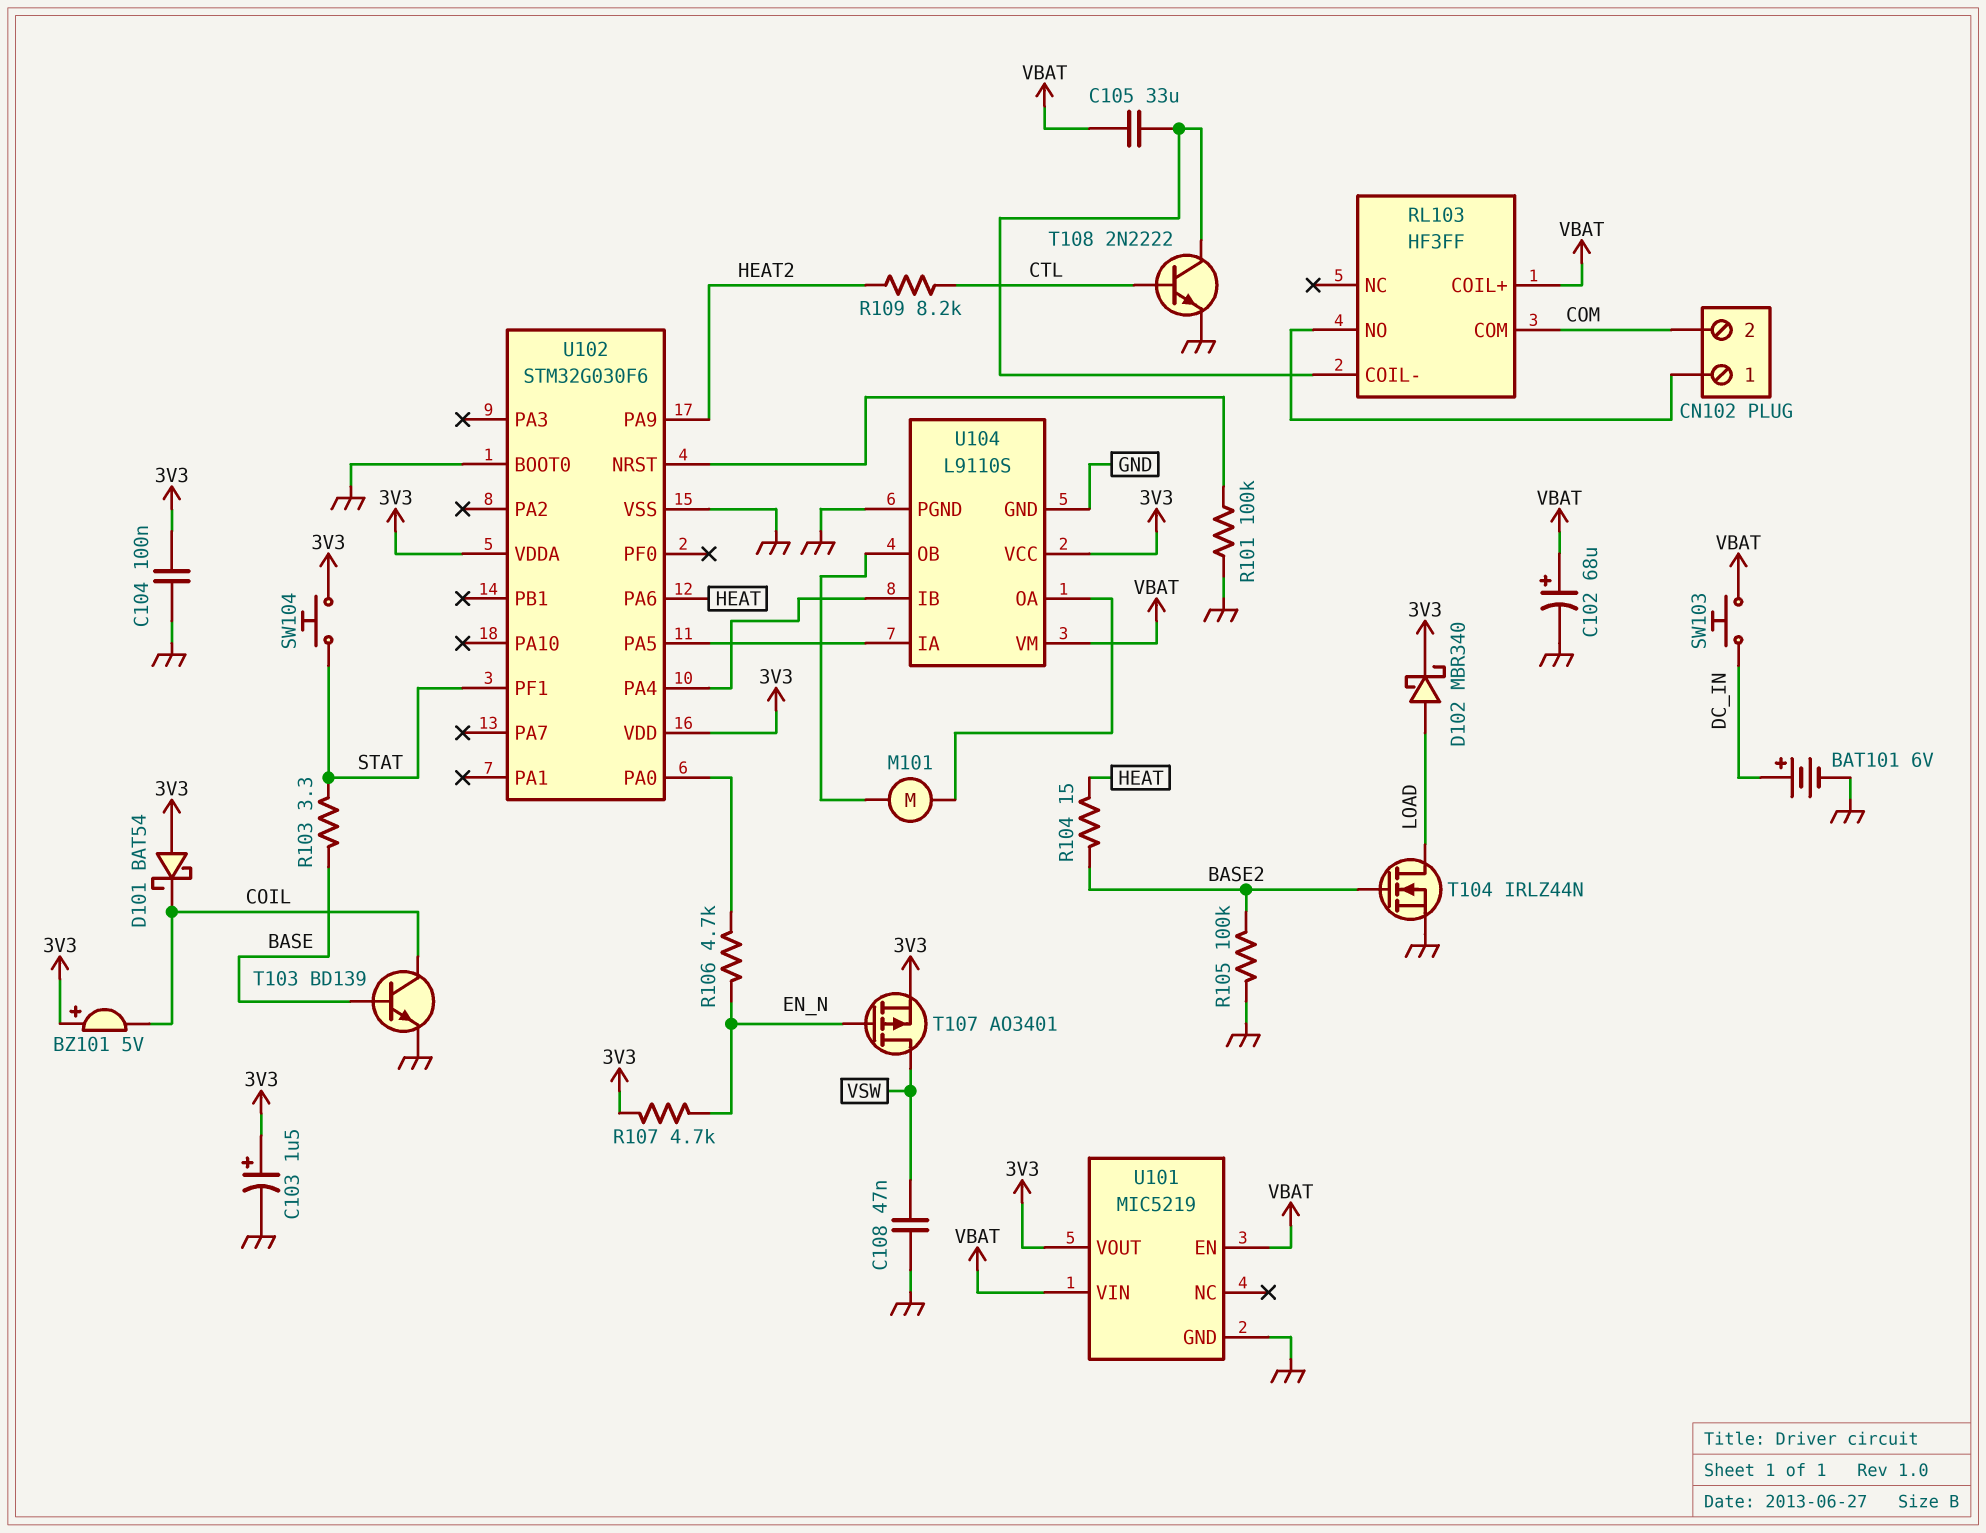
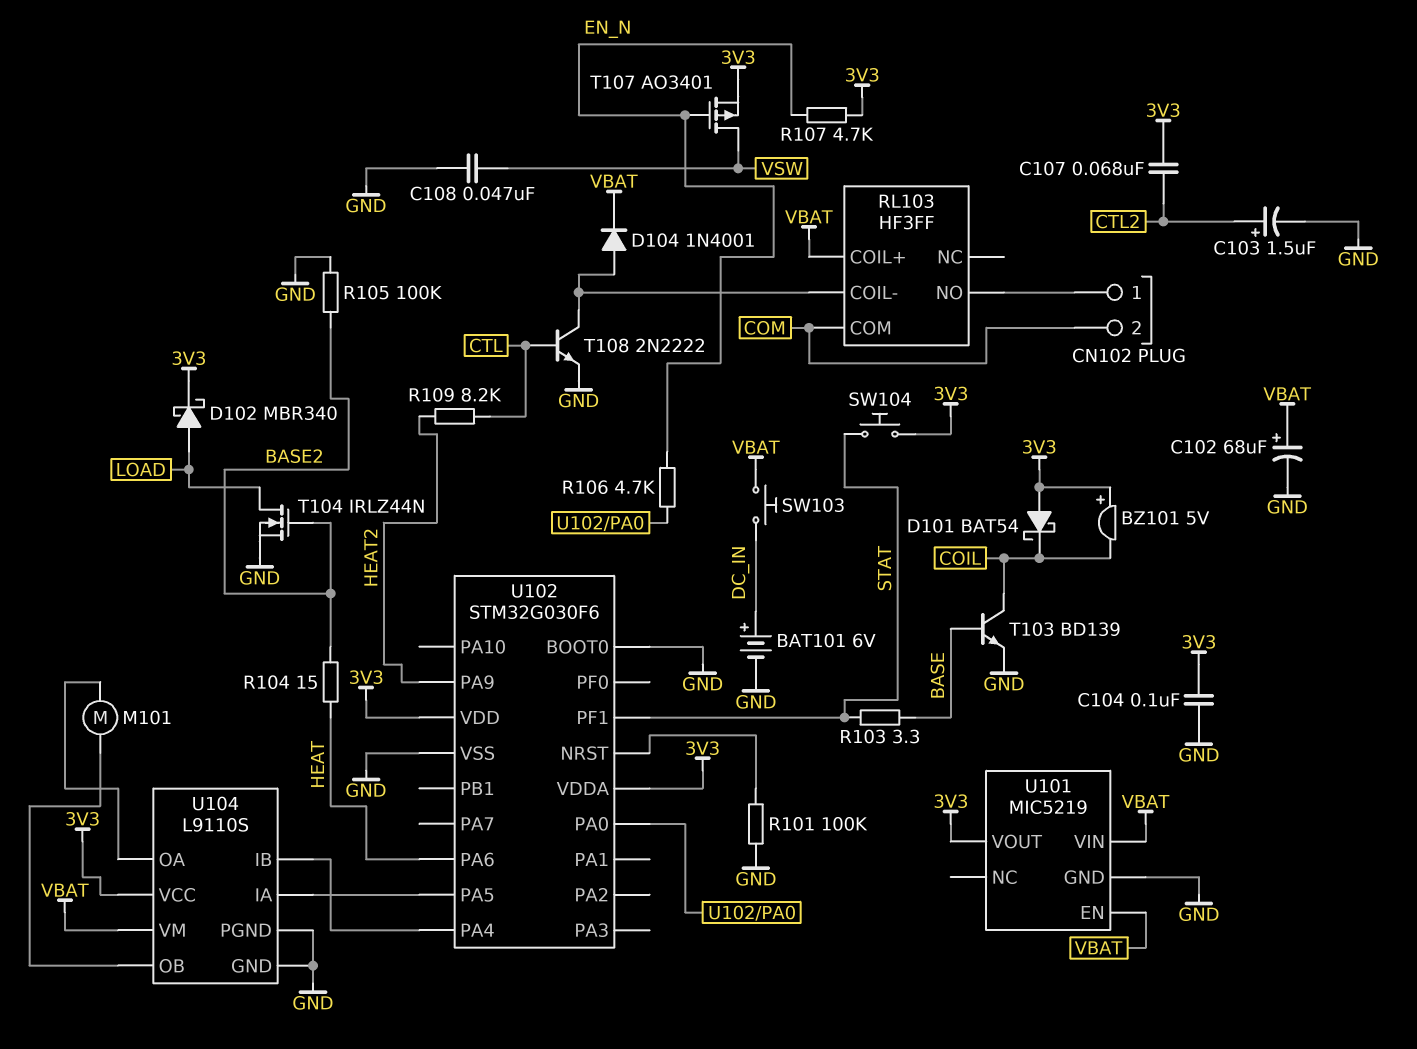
C103: 1.5uF (plus 3V3, minus GND) -> 1.5uF (plus CTL2, minus GND)
C105: 33uF (RL103/COIL-, VBAT) -> none
C107: none -> 68nF (3V3, CTL2)
D104: none -> diode 1N4001 (A RL103/COIL-, K VBAT)

